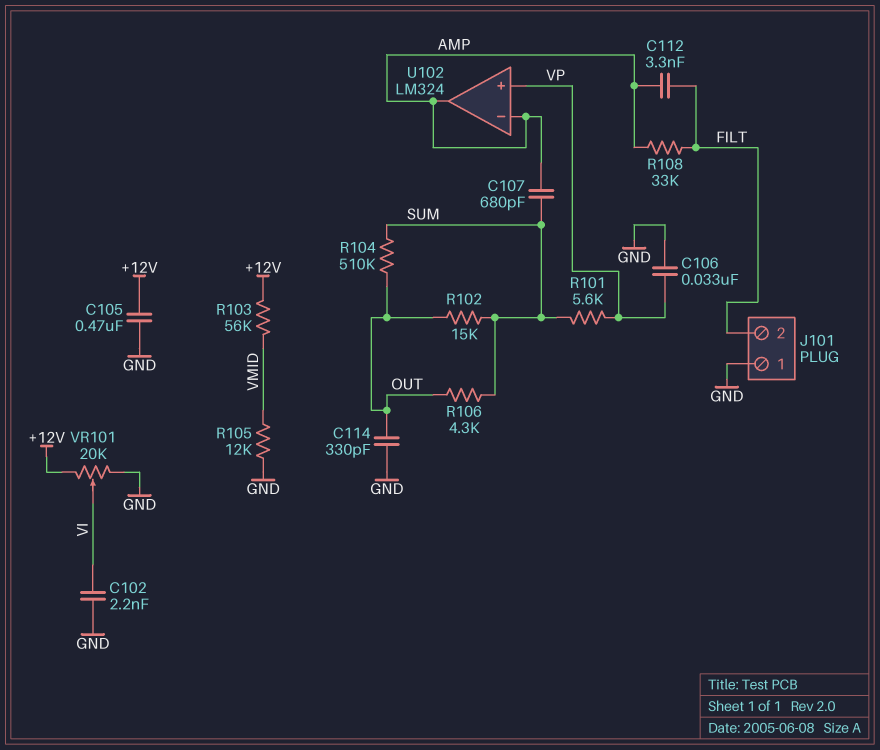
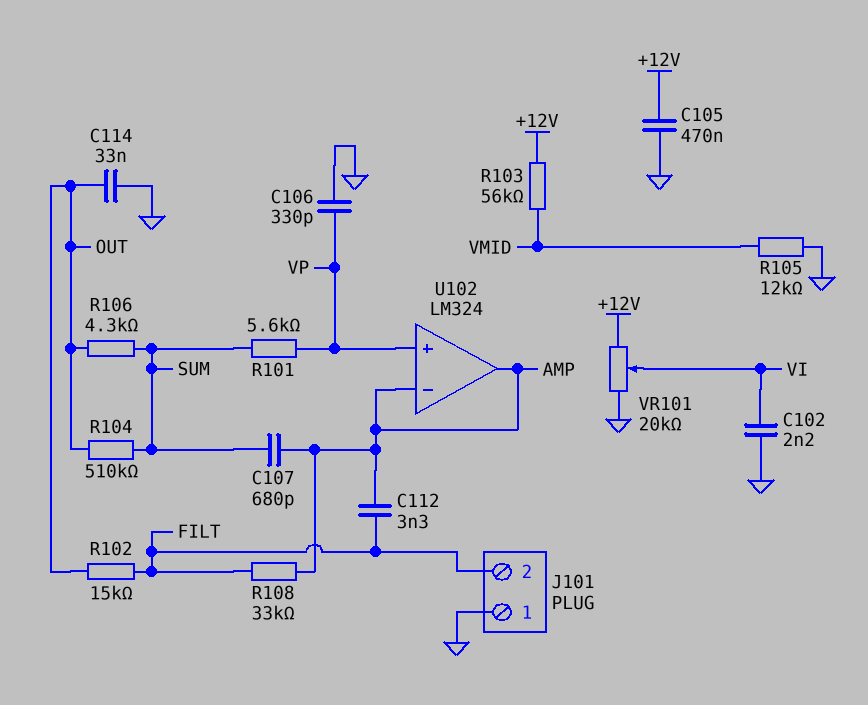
C106: 33nF (GND, VP) -> 330pF (GND, VP)
C114: 330pF (GND, OUT) -> 33nF (GND, OUT)
R102: 15k (OUT, SUM) -> 15k (FILT, OUT)

